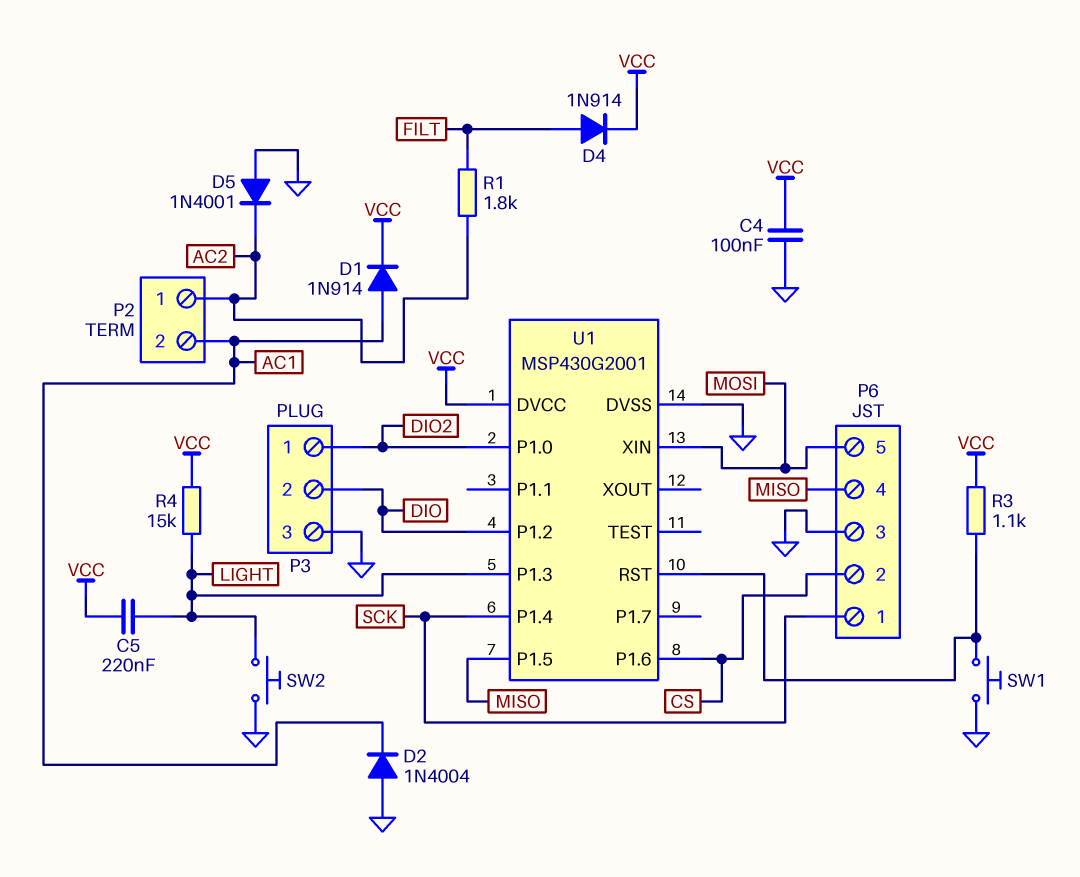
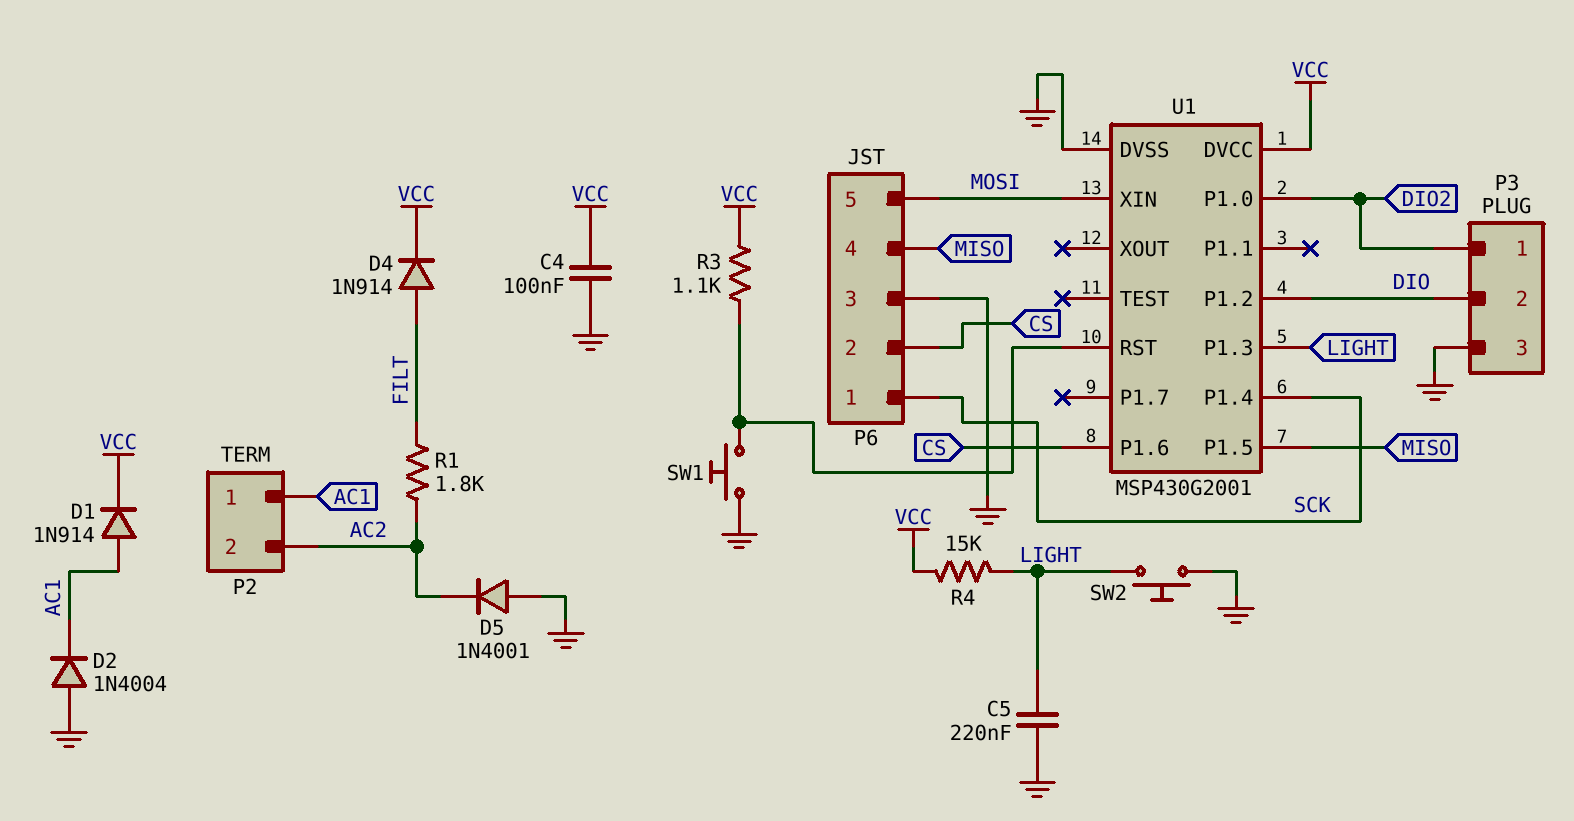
C5: 220nF (LIGHT, VCC) -> 220nF (GND, LIGHT)
P2 pin 1: AC2 -> AC1
P2 pin 2: AC1 -> AC2

